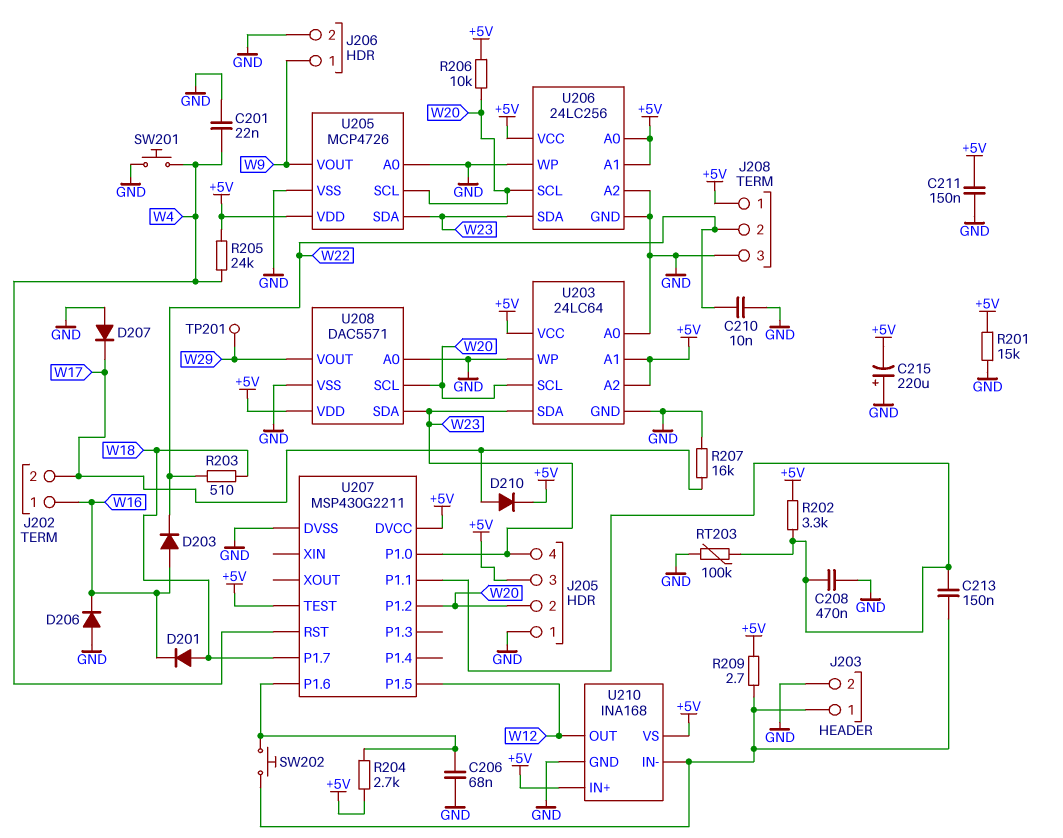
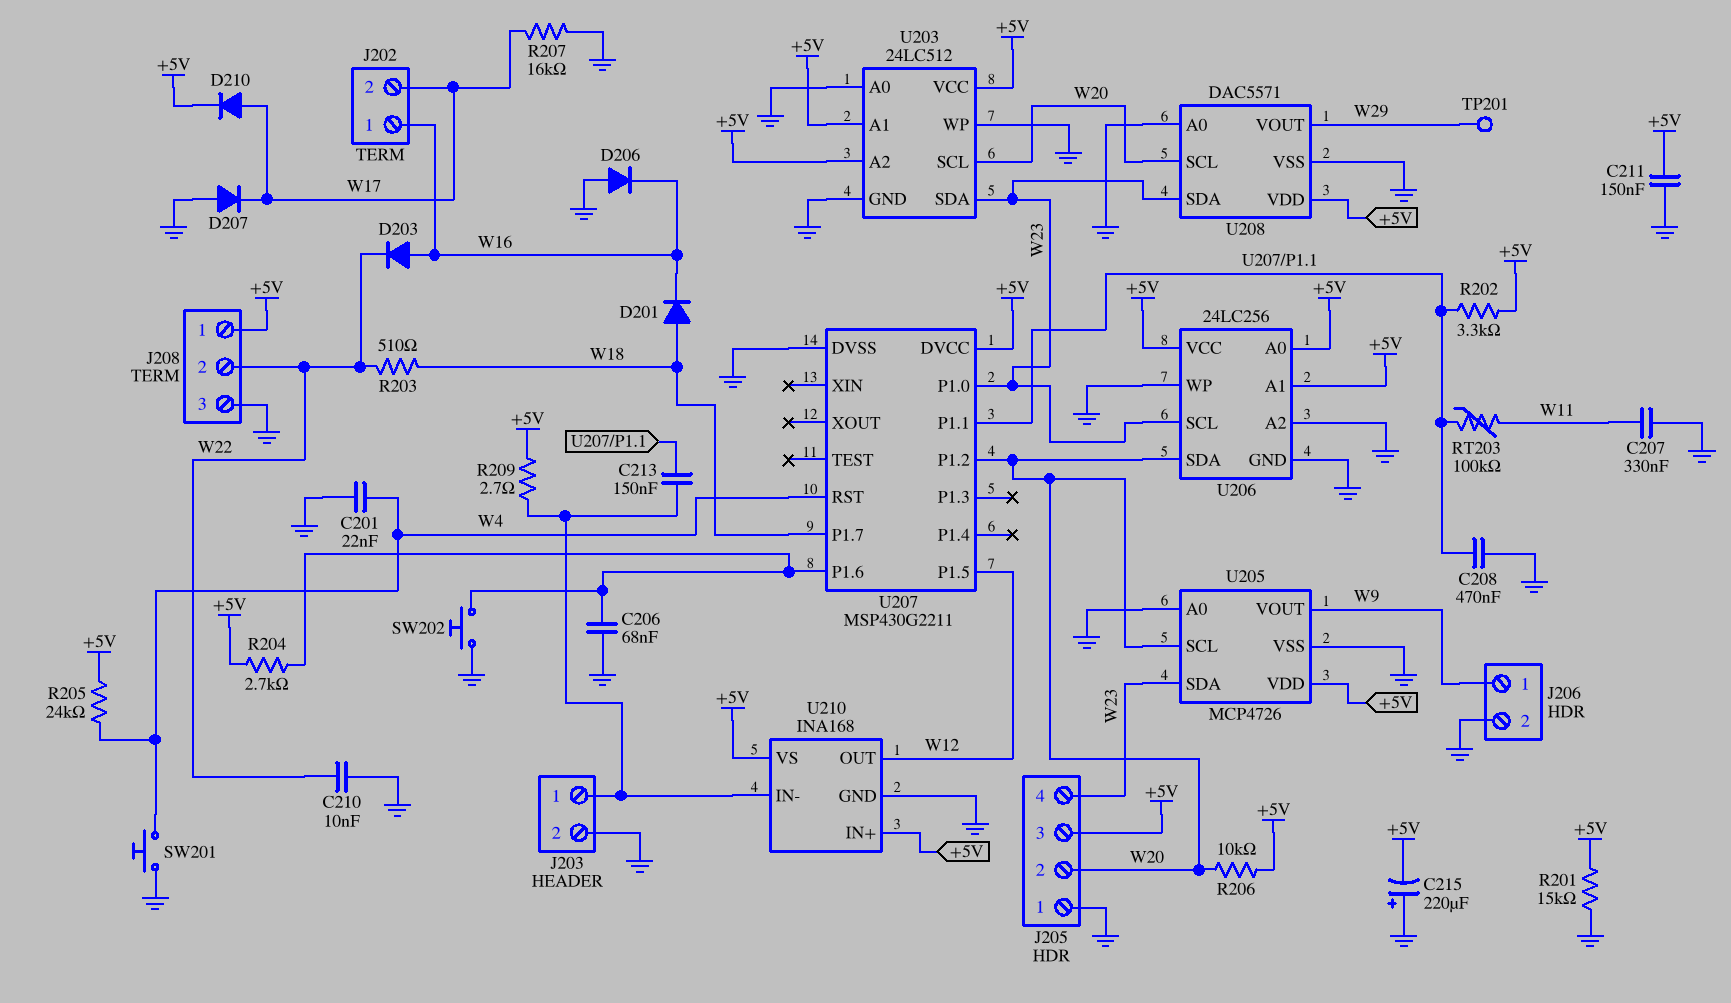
C207: none -> 330nF (GND, W11)
RT203: 100k (GND, U207/P1.1) -> 100k (U207/P1.1, W11)
SW202: button (J203/1, U207/P1.6) -> button (GND, U207/P1.6)
U203: 24LC64 -> 24LC512
U206 pin SCL: W20 -> W23
U206 pin SDA: W23 -> W20
U207 pin TEST: +5V -> none

